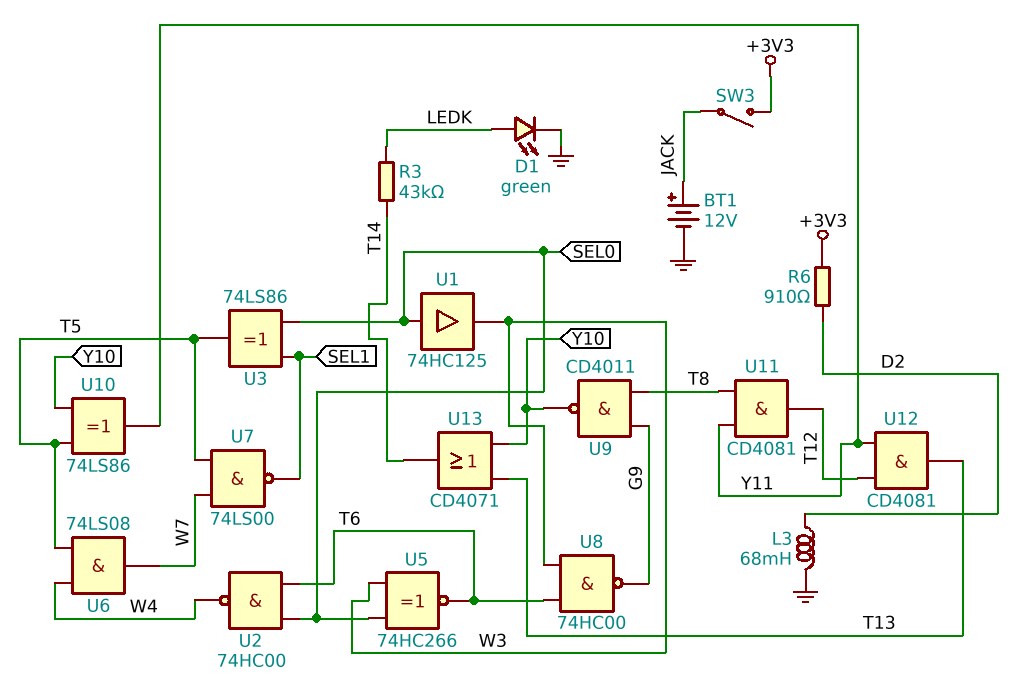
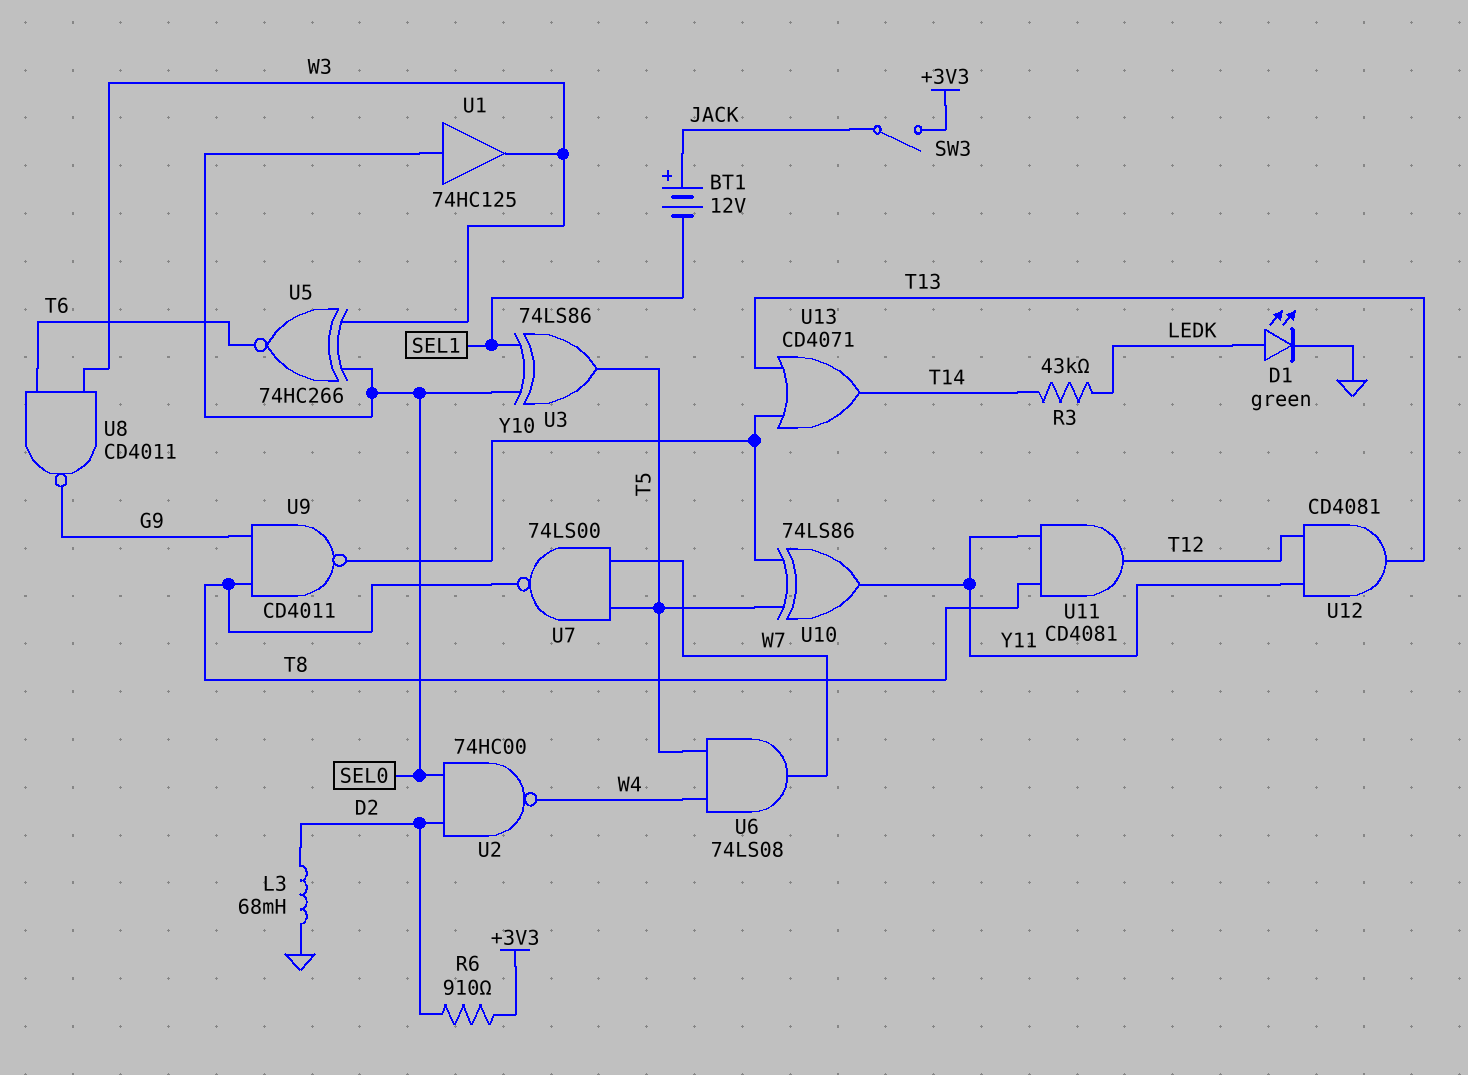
BT1: 12V (plus JACK, minus GND) -> 12V (plus JACK, minus SEL1)
U2: NAND 74HC00 (in SEL0, in T6, out W4) -> NAND 74HC00 (in D2, in SEL0, out W4)
U7: NAND 74LS00 (in T5, in W7, out SEL1) -> NAND 74LS00 (in T5, in W7, out T8)
U8: NAND 74HC00 (in T6, in W3, out G9) -> NAND CD4011 (in T6, in W3, out G9)

